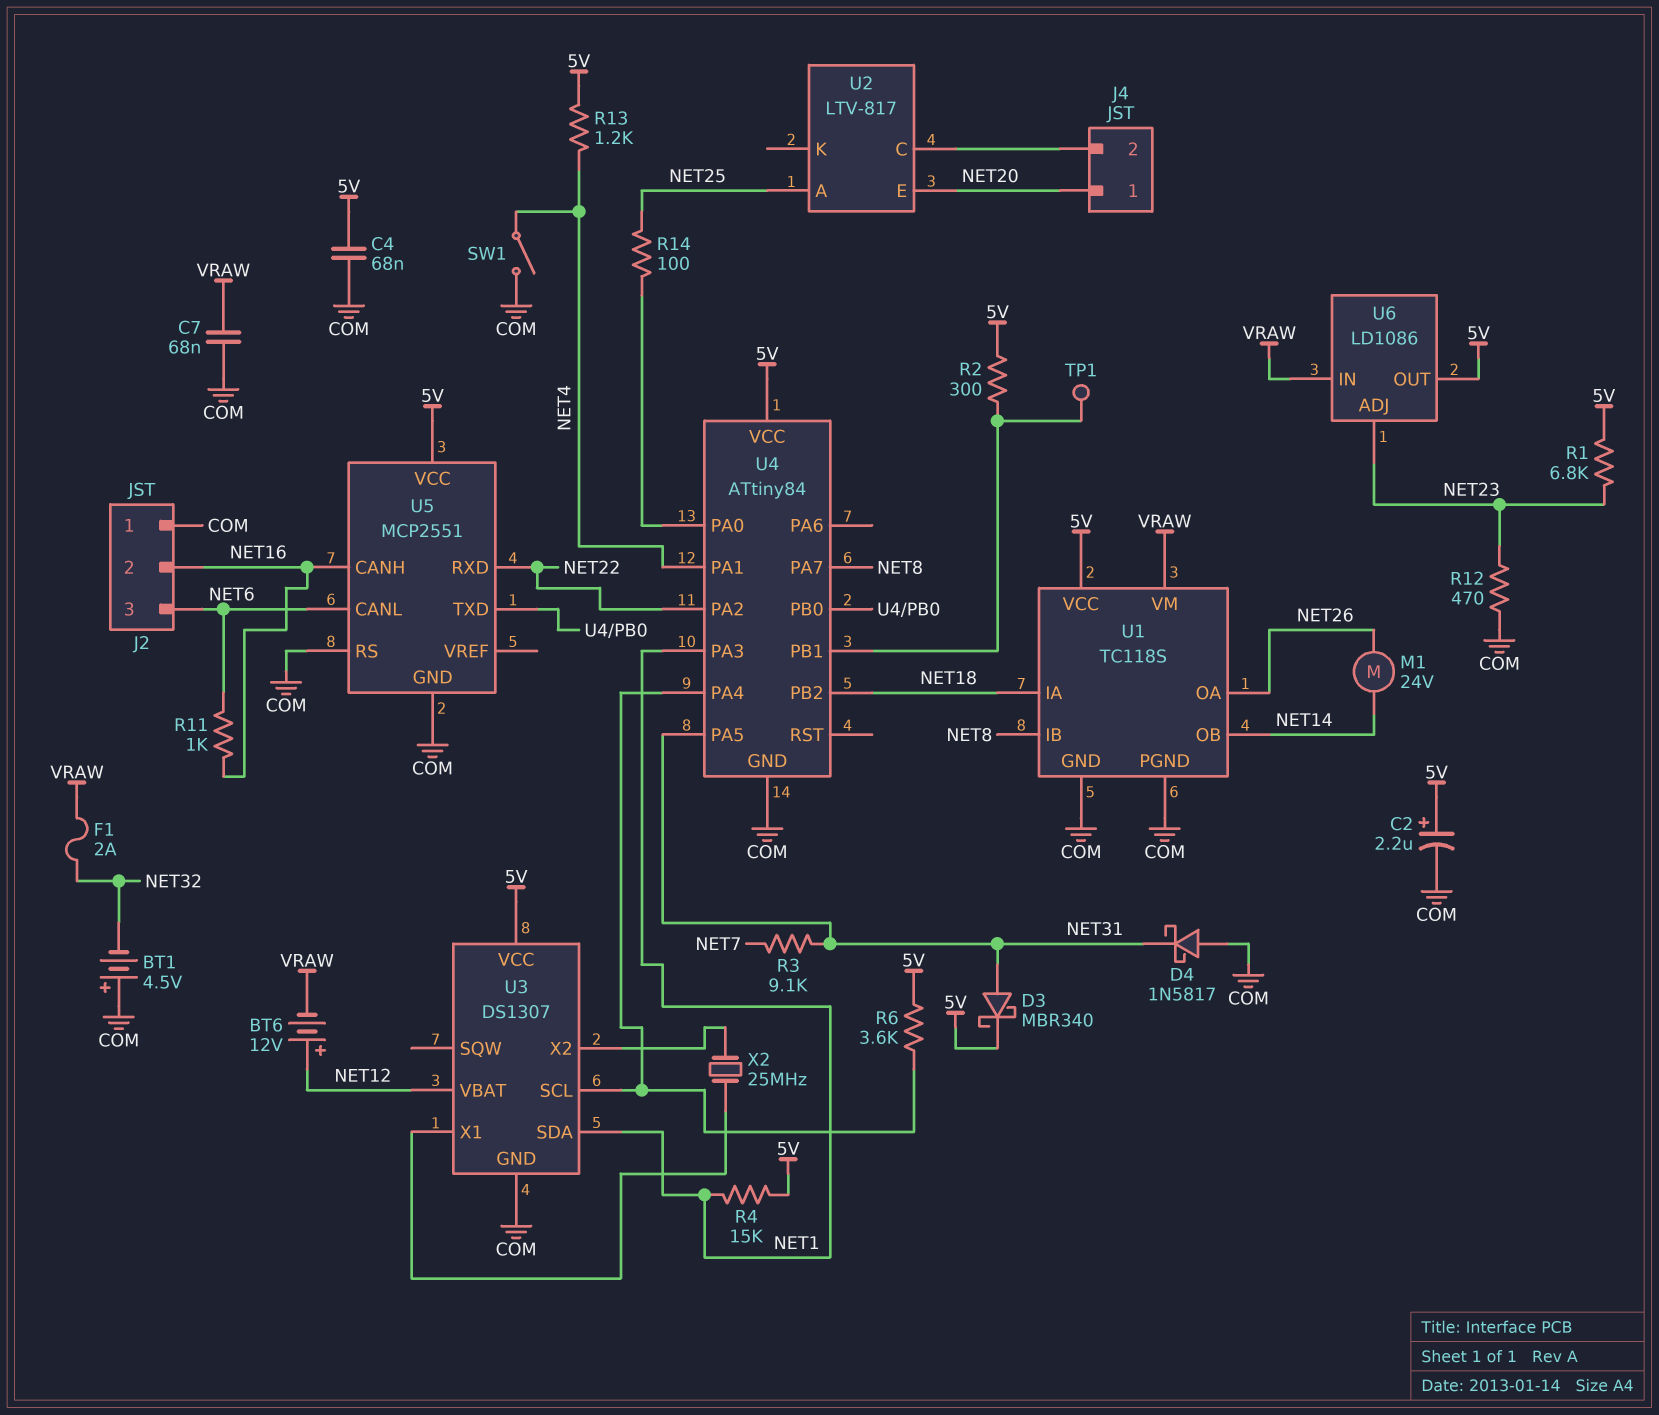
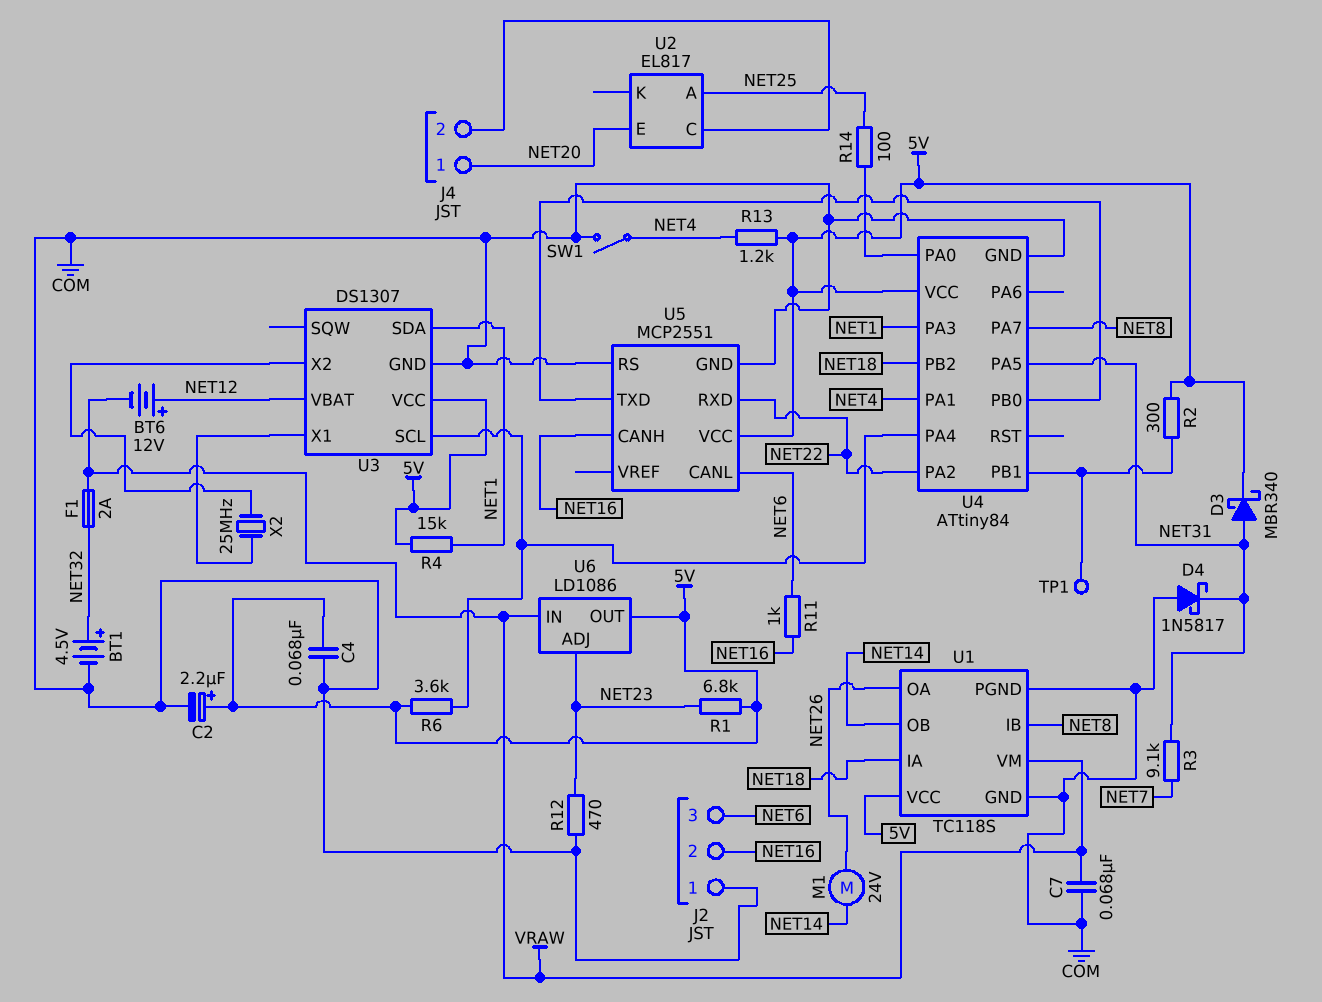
BT1: 4.5V (plus COM, minus NET32) -> 4.5V (plus NET32, minus COM)
U2: LTV-817 -> EL817

